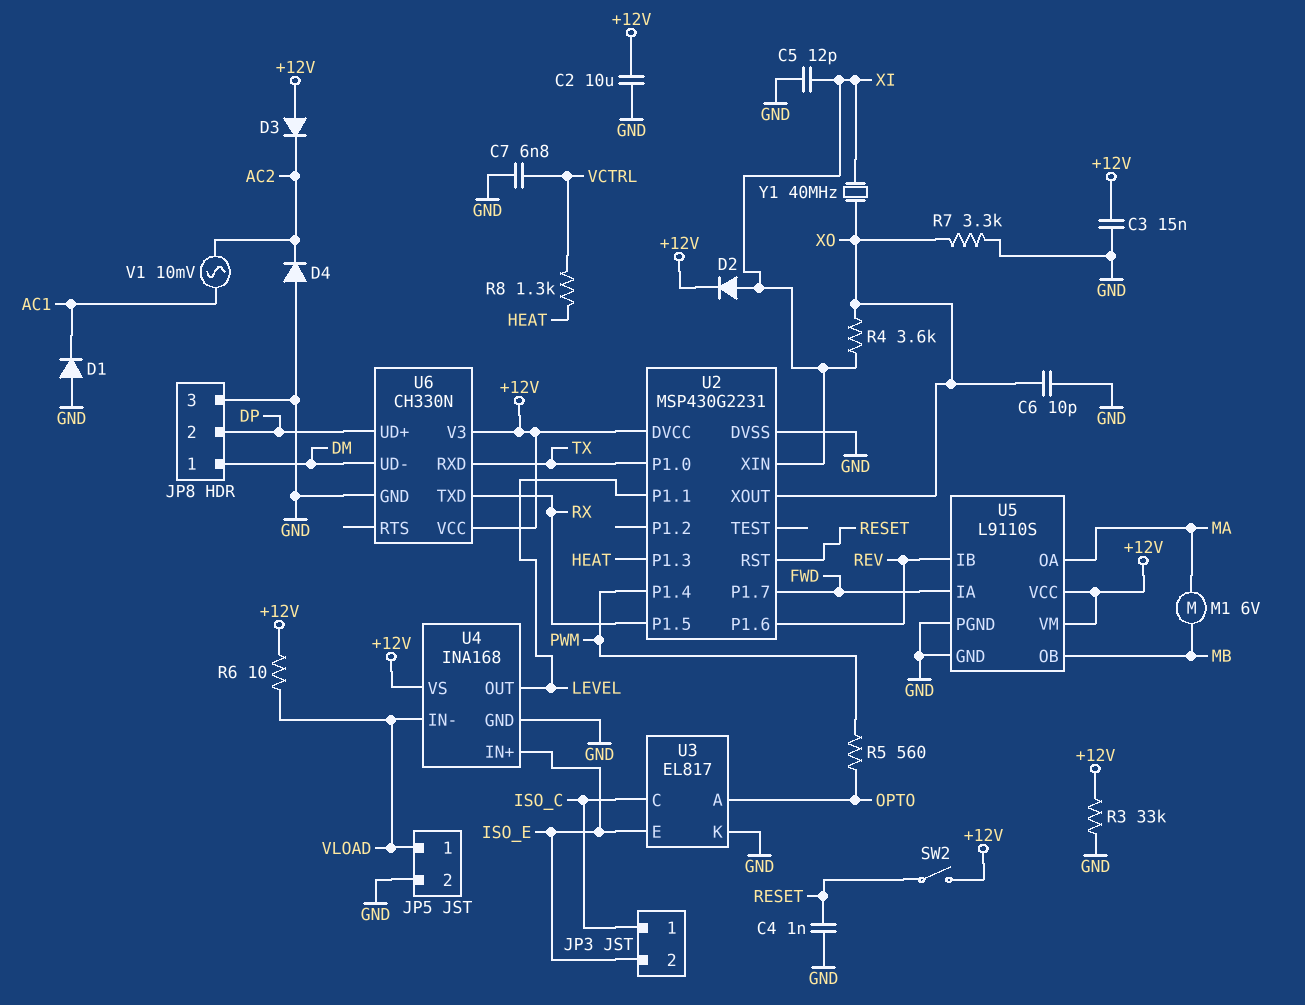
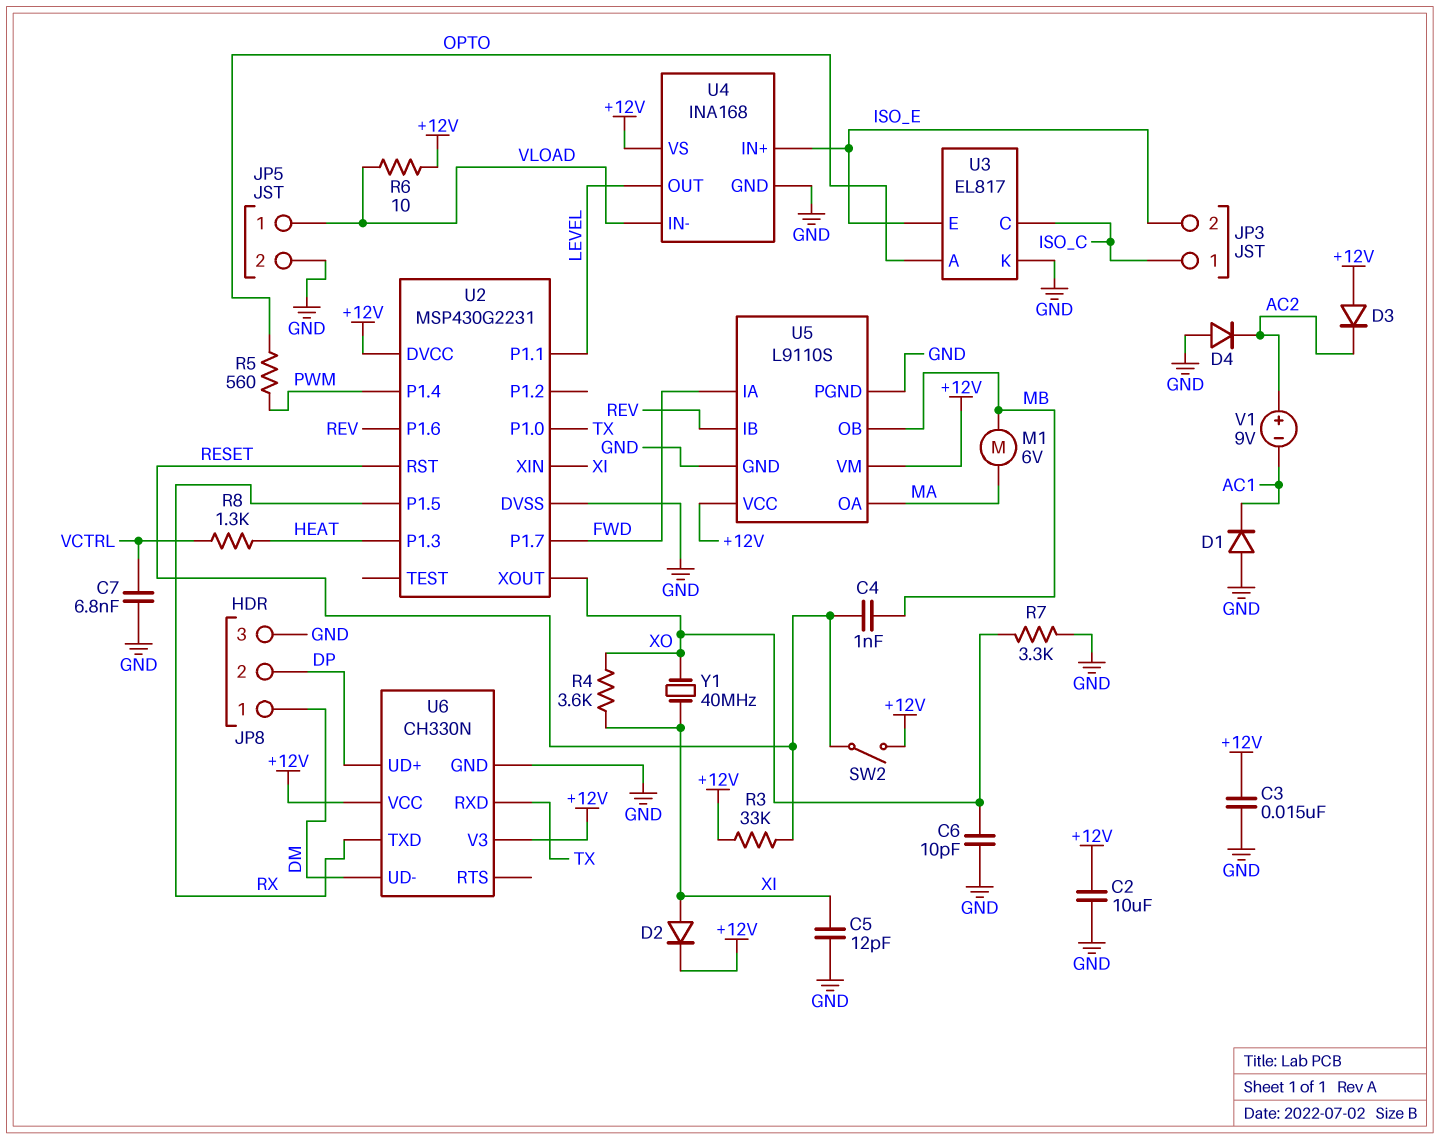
C4: 1nF (GND, RESET) -> 1nF (MB, RESET)
R3: 33k (+12V, GND) -> 33k (+12V, RESET)
V1: AC 10mV (AC1, AC2) -> 9V (plus AC2, minus AC1)

